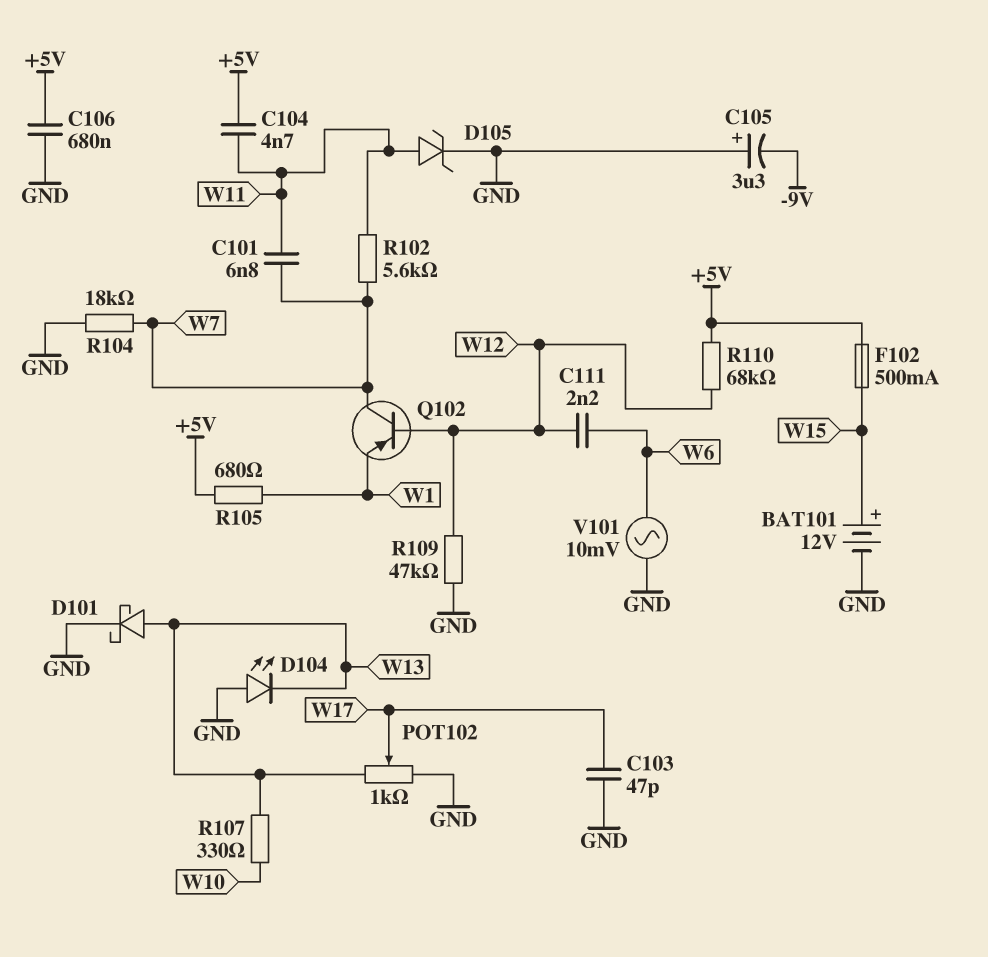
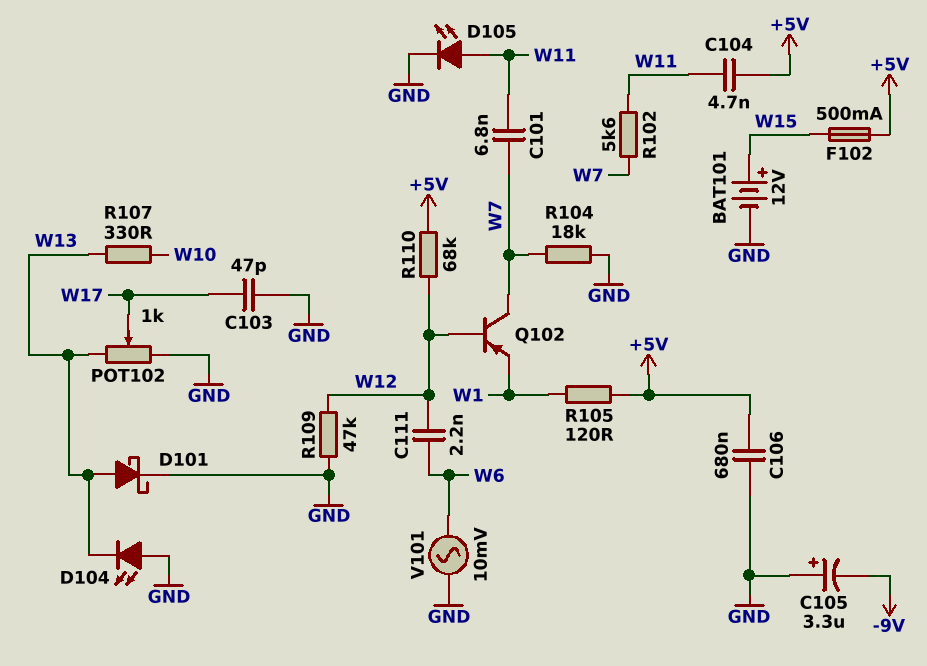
D105: zener (A W11, K GND) -> LED (A W11, K GND)
R105: 680 (+5V, W1) -> 120 (+5V, W1)

